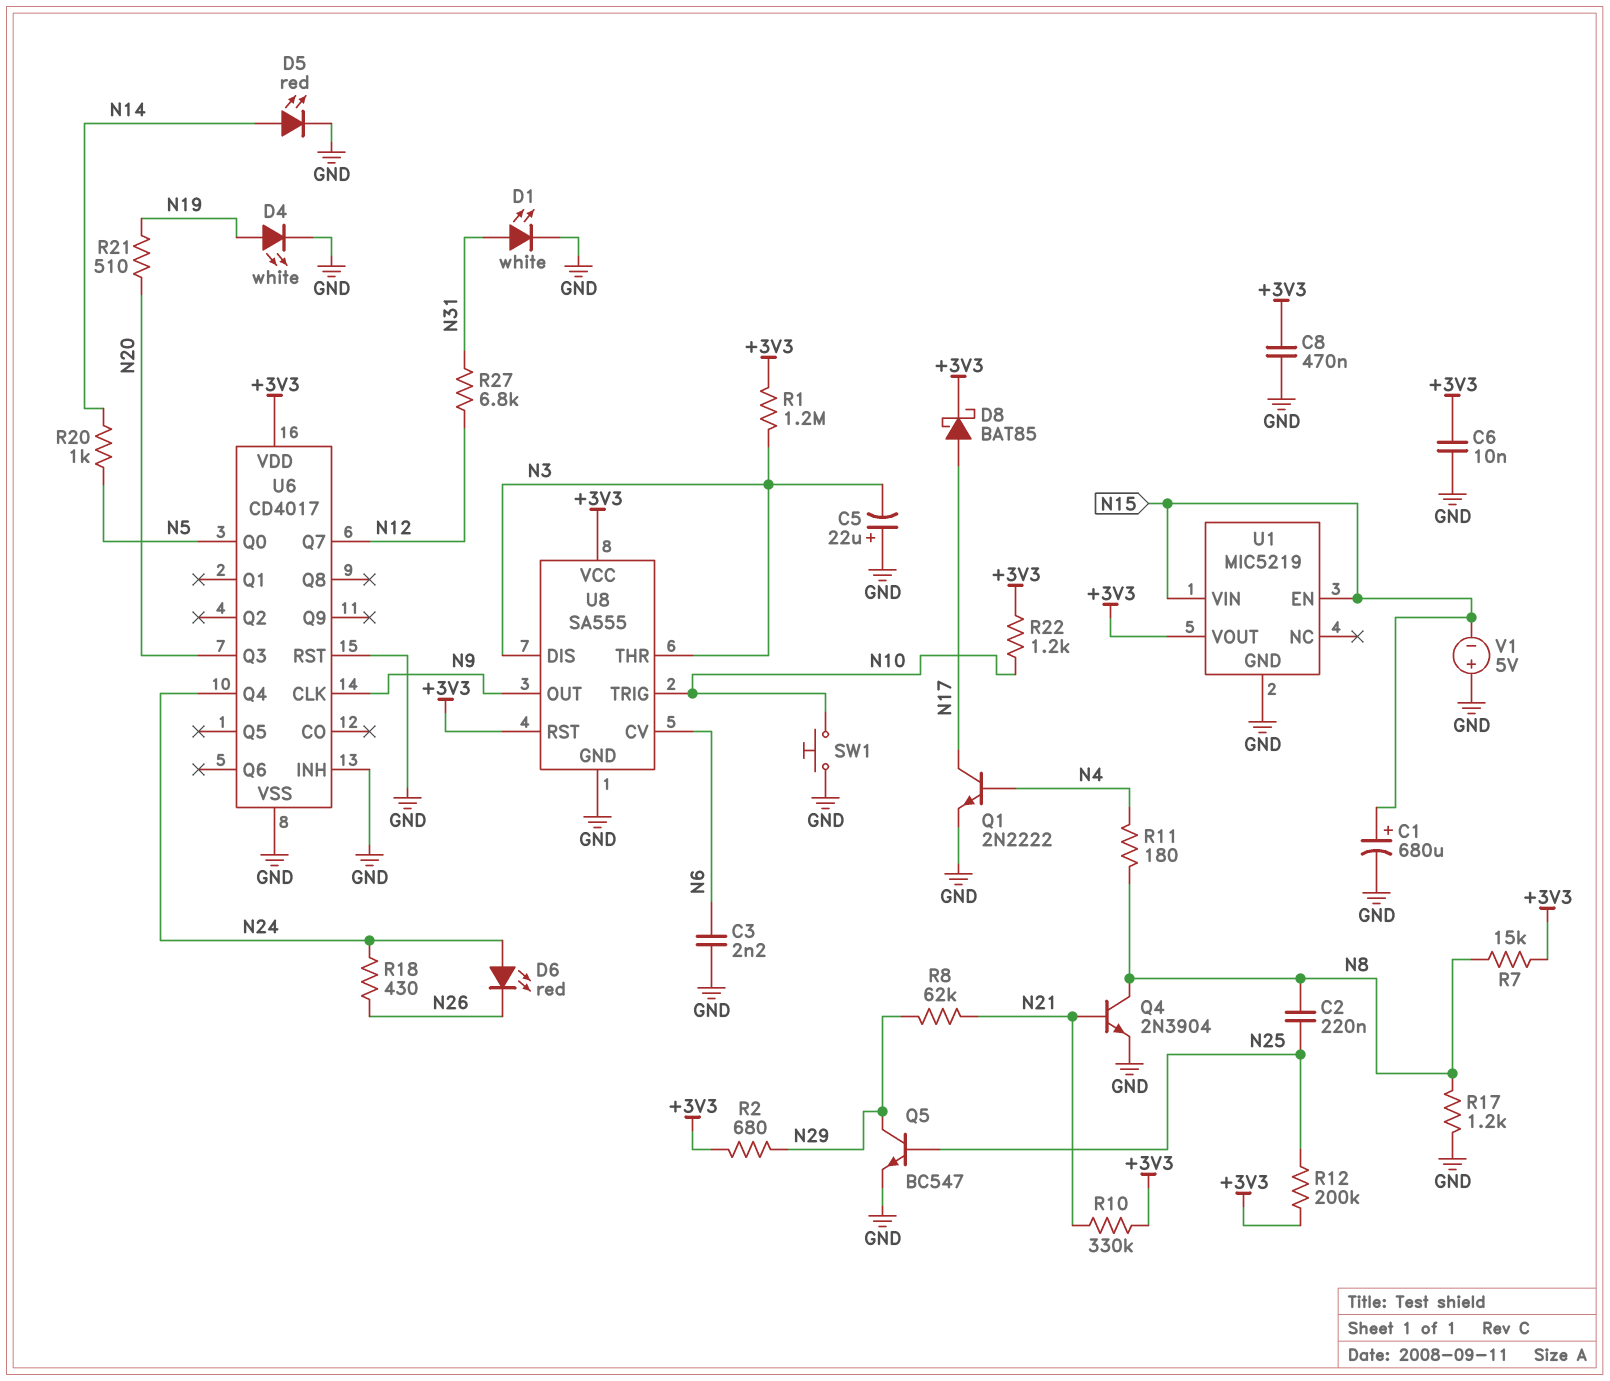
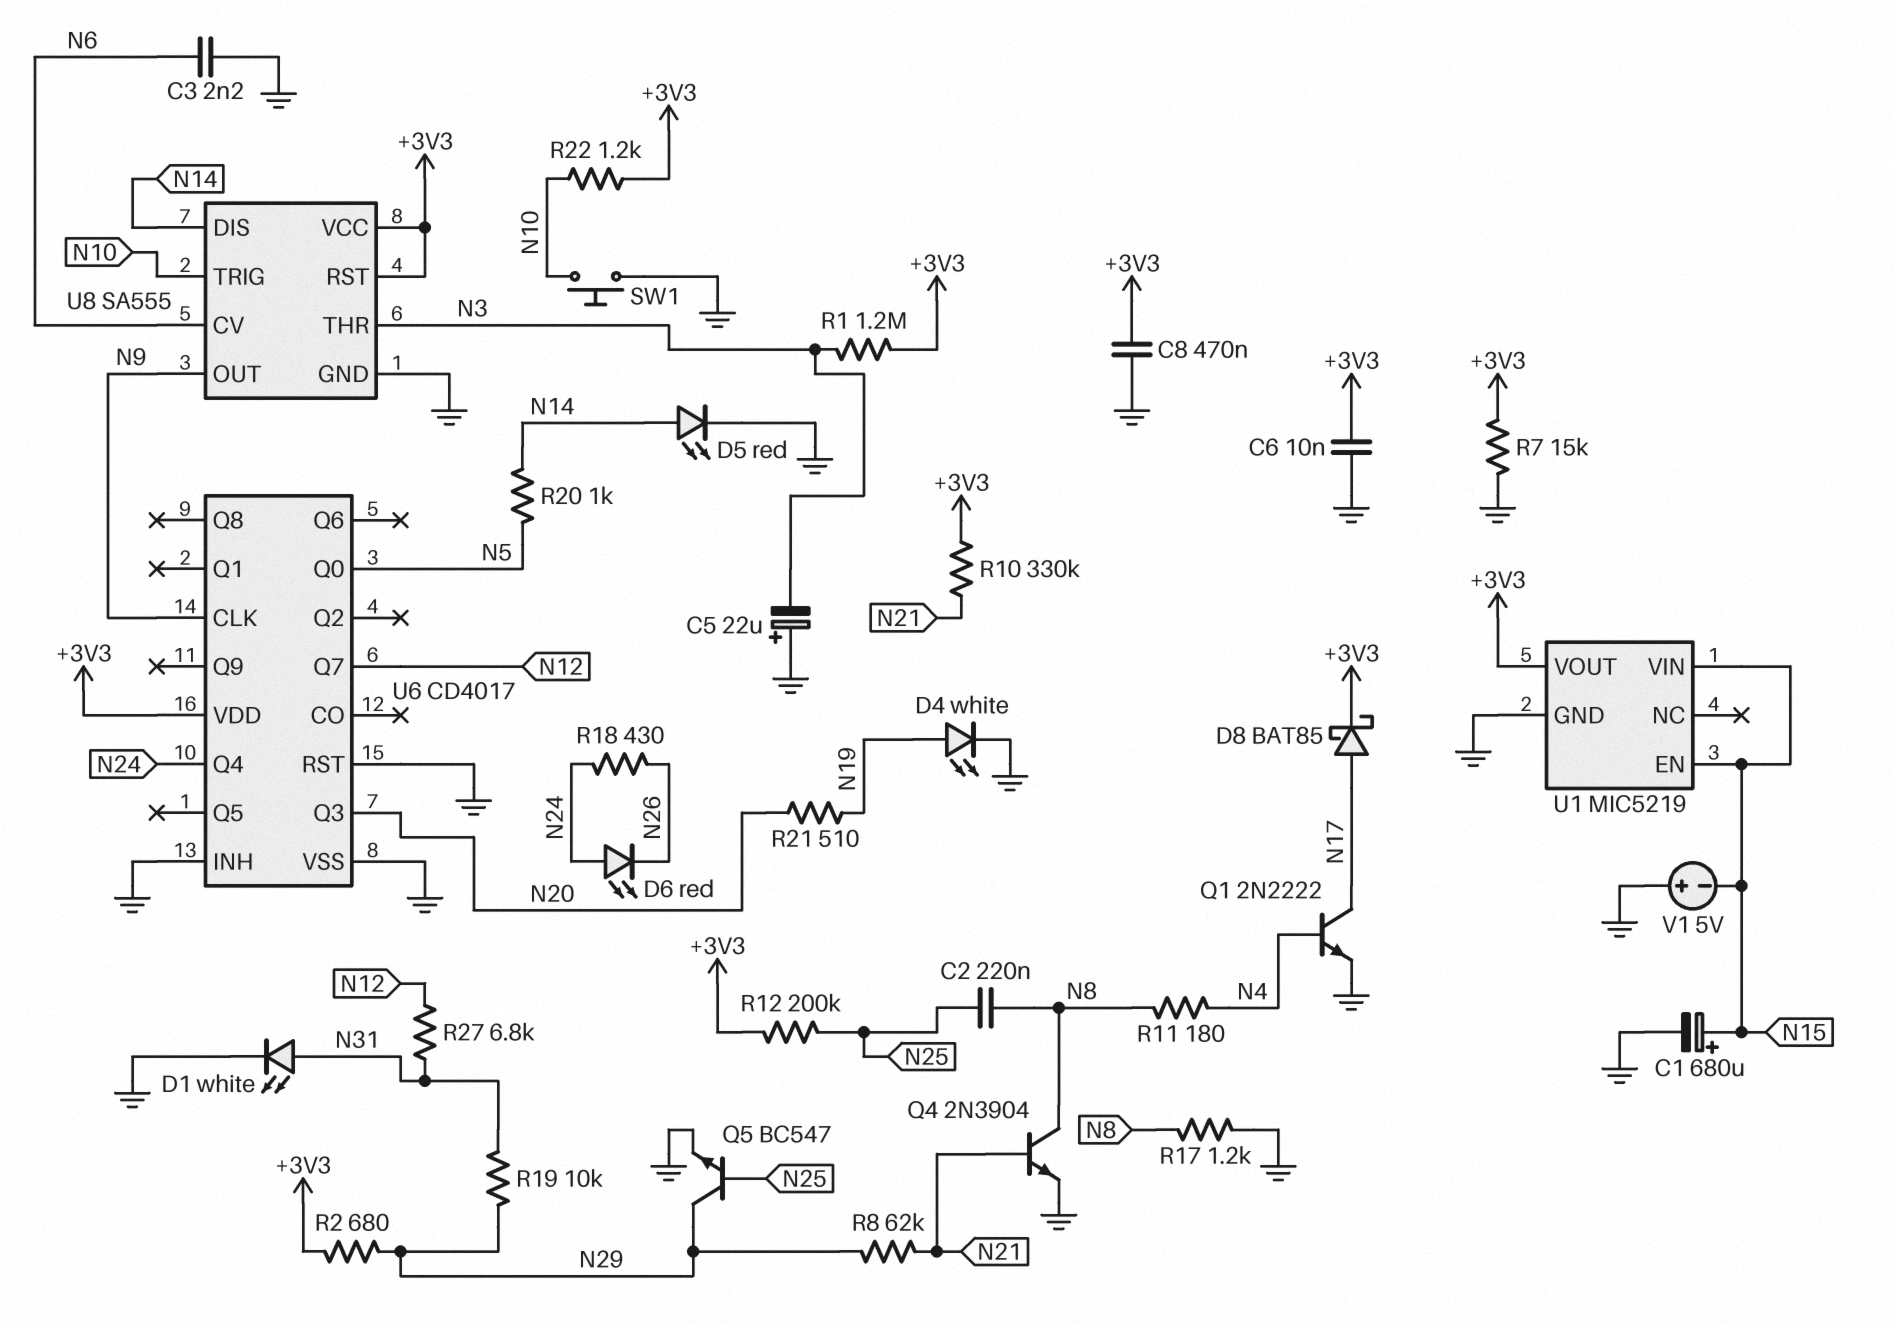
R7: 15k (+3V3, N8) -> 15k (+3V3, GND)
R19: none -> 10k (N29, N31)
U8 pin DIS: N3 -> N14

